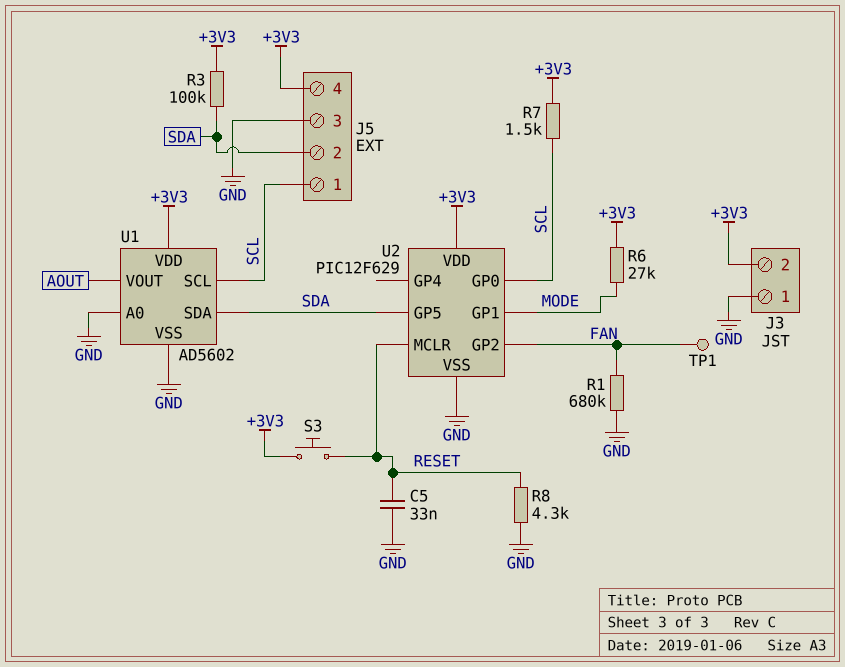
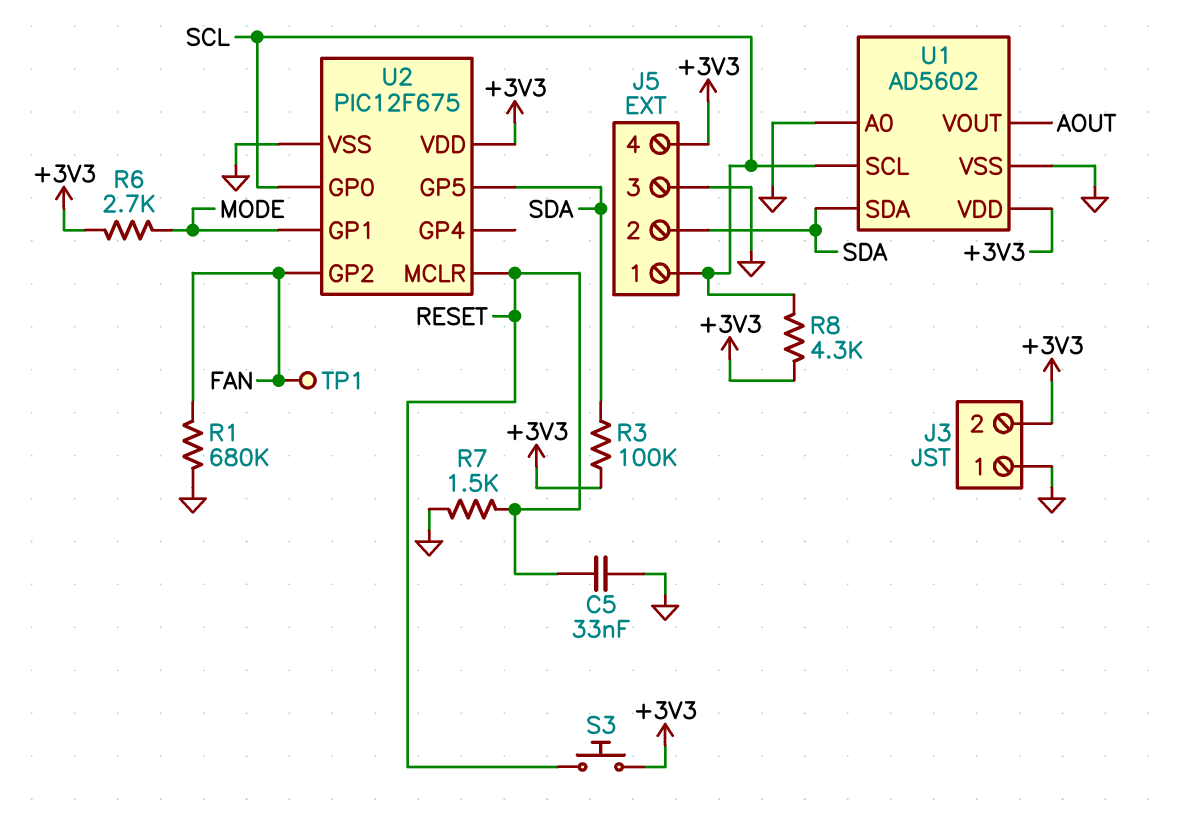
R6: 27k (+3V3, MODE) -> 2.7k (+3V3, MODE)
R7: 1.5k (+3V3, SCL) -> 1.5k (GND, RESET)
R8: 4.3k (GND, RESET) -> 4.3k (+3V3, SCL)
U2: PIC12F629 -> PIC12F675

